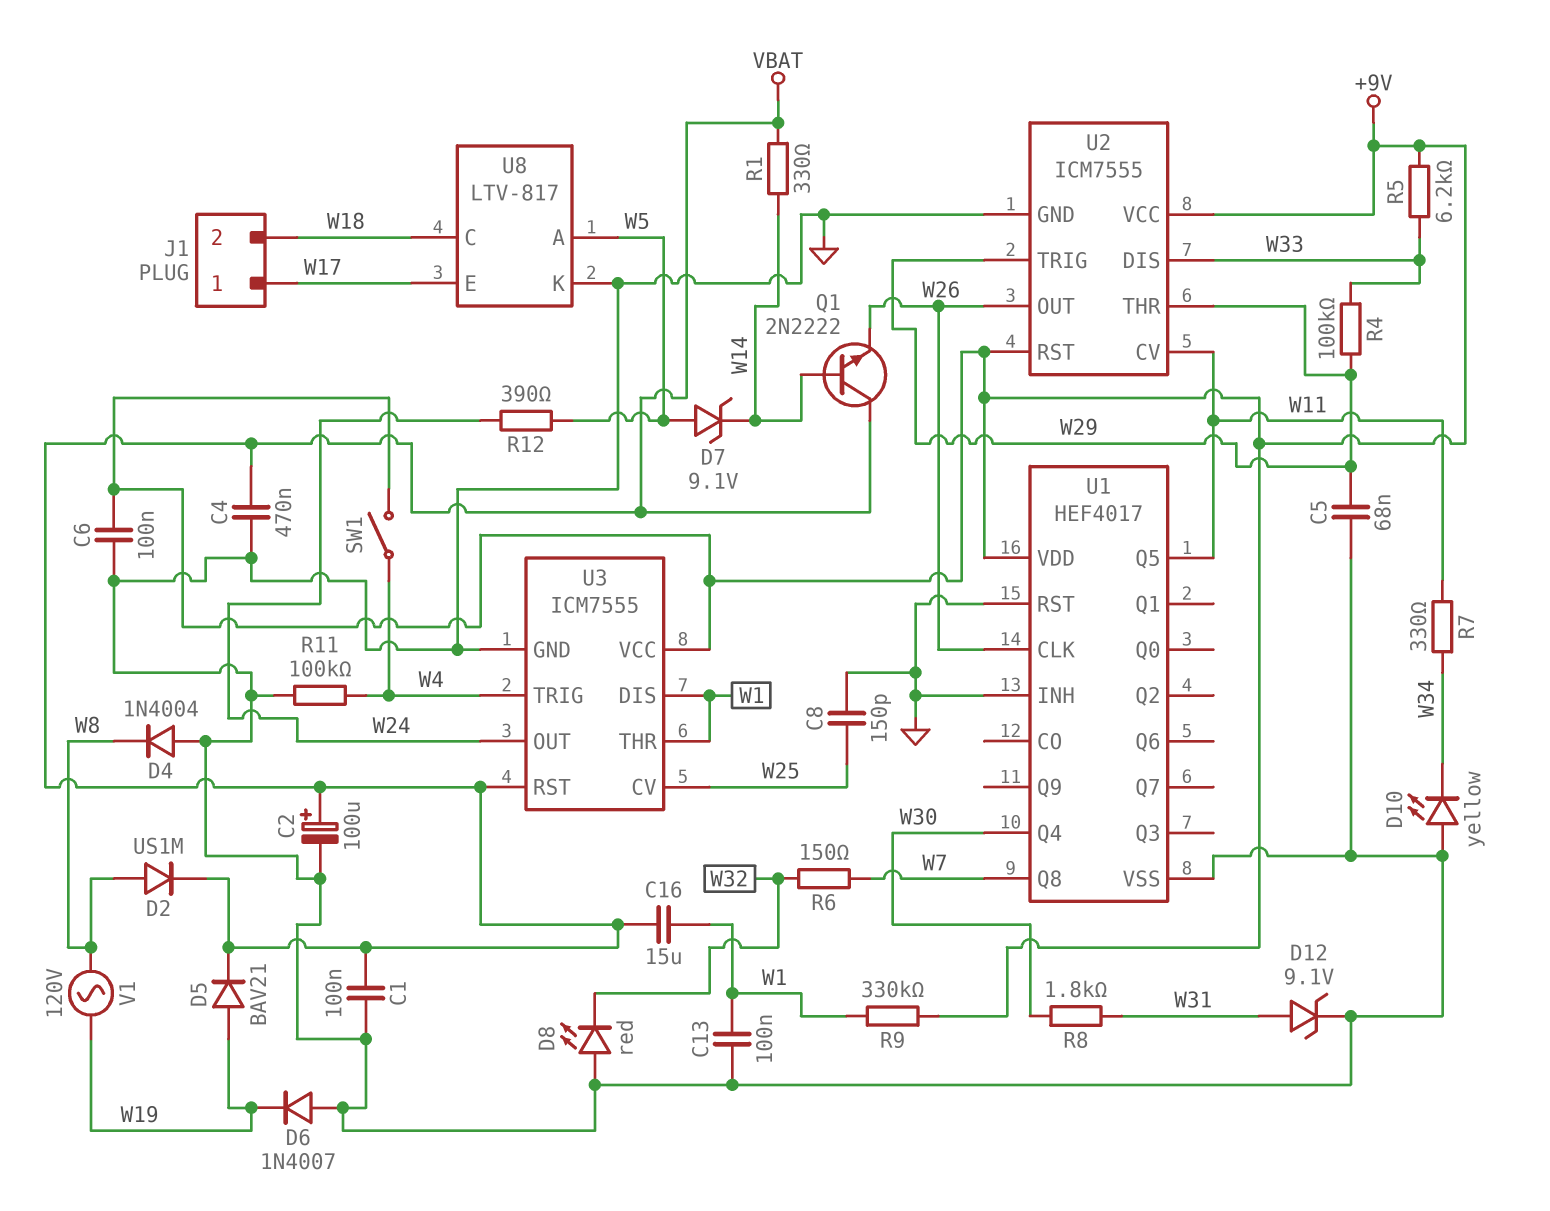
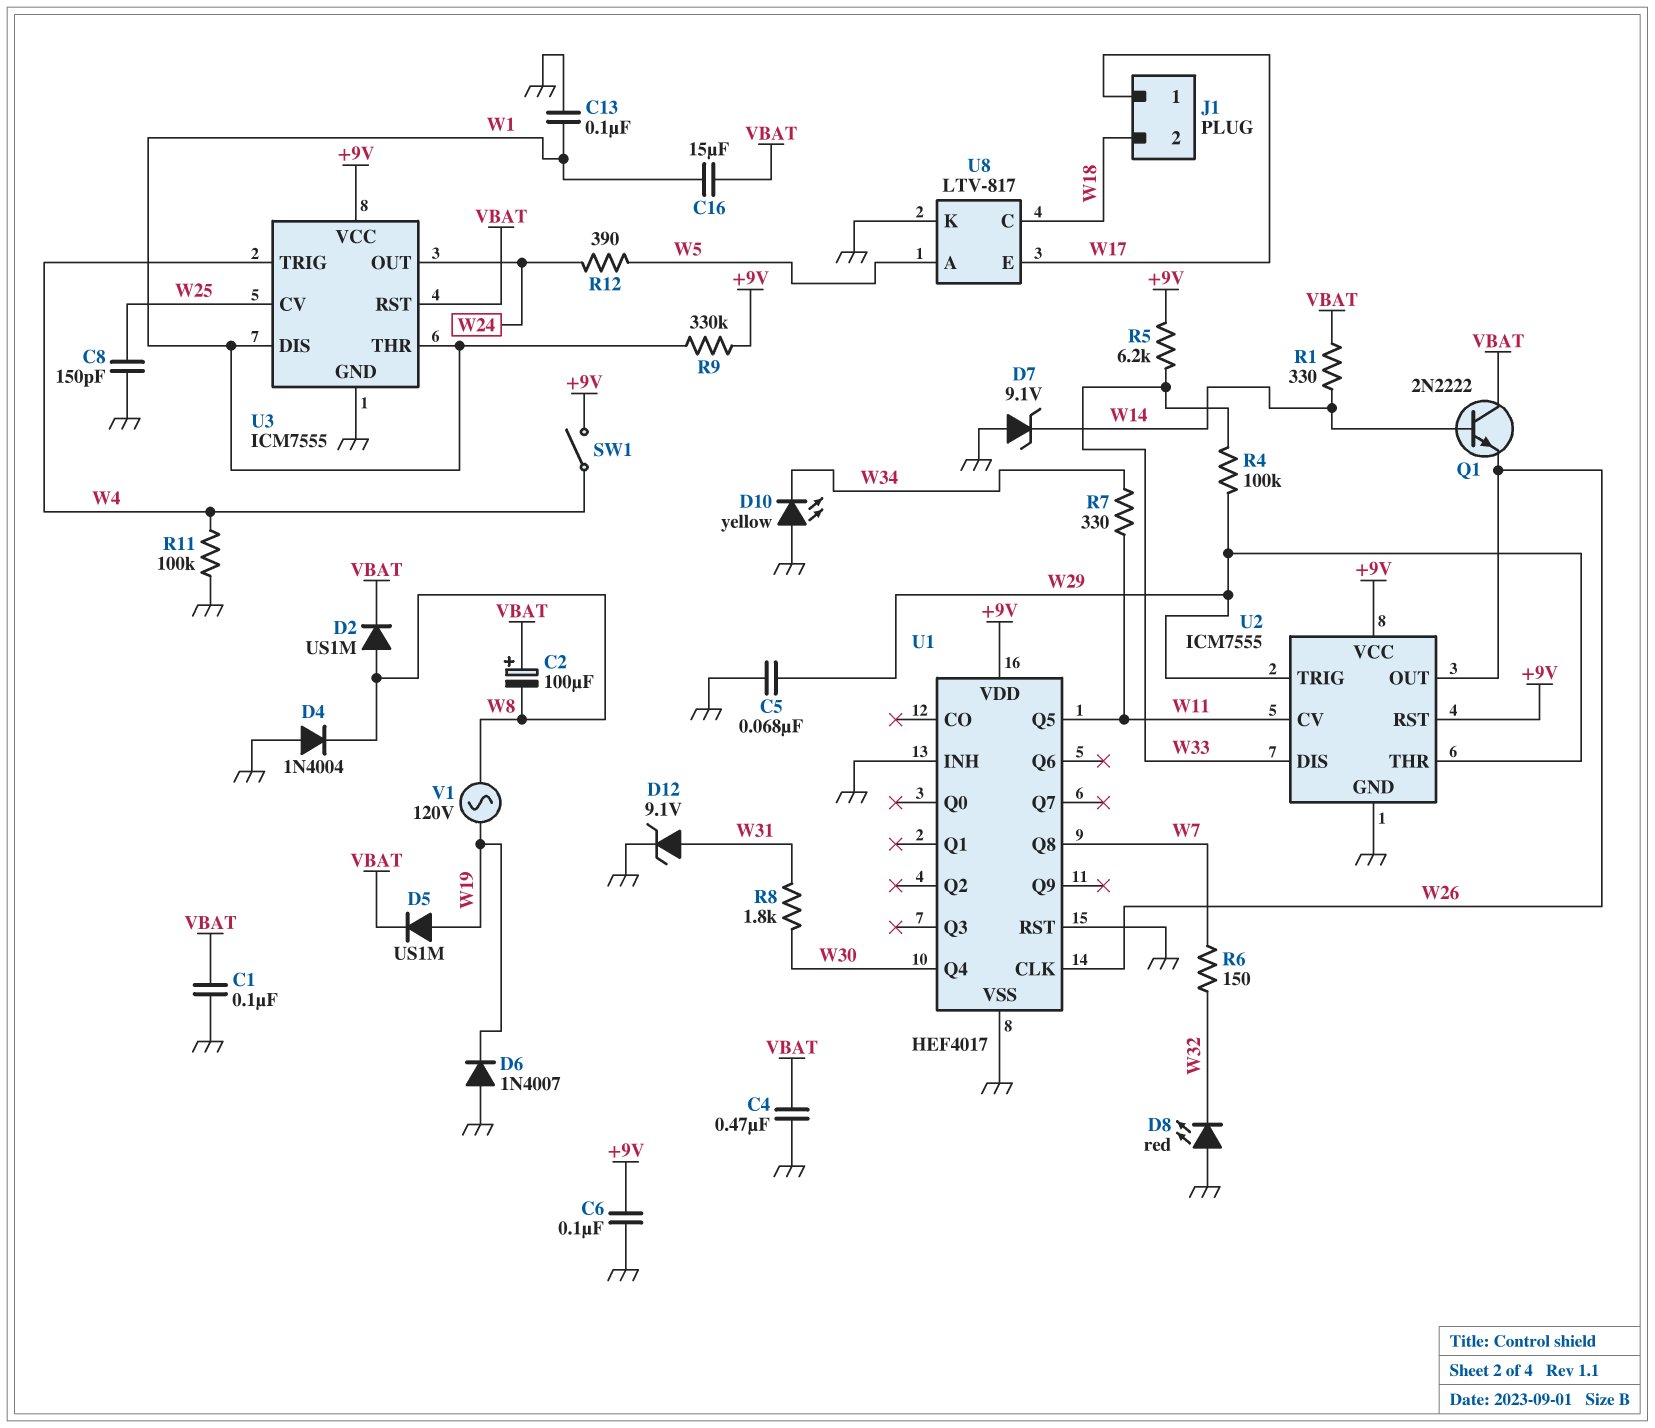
C2: 100uF (plus VBAT, minus GND) -> 100uF (plus VBAT, minus W8)
D5: diode BAV21 (A W19, K VBAT) -> diode US1M (A W19, K VBAT)
D7: zener 9.1V (A W5, K W14) -> zener 9.1V (A GND, K W14)

